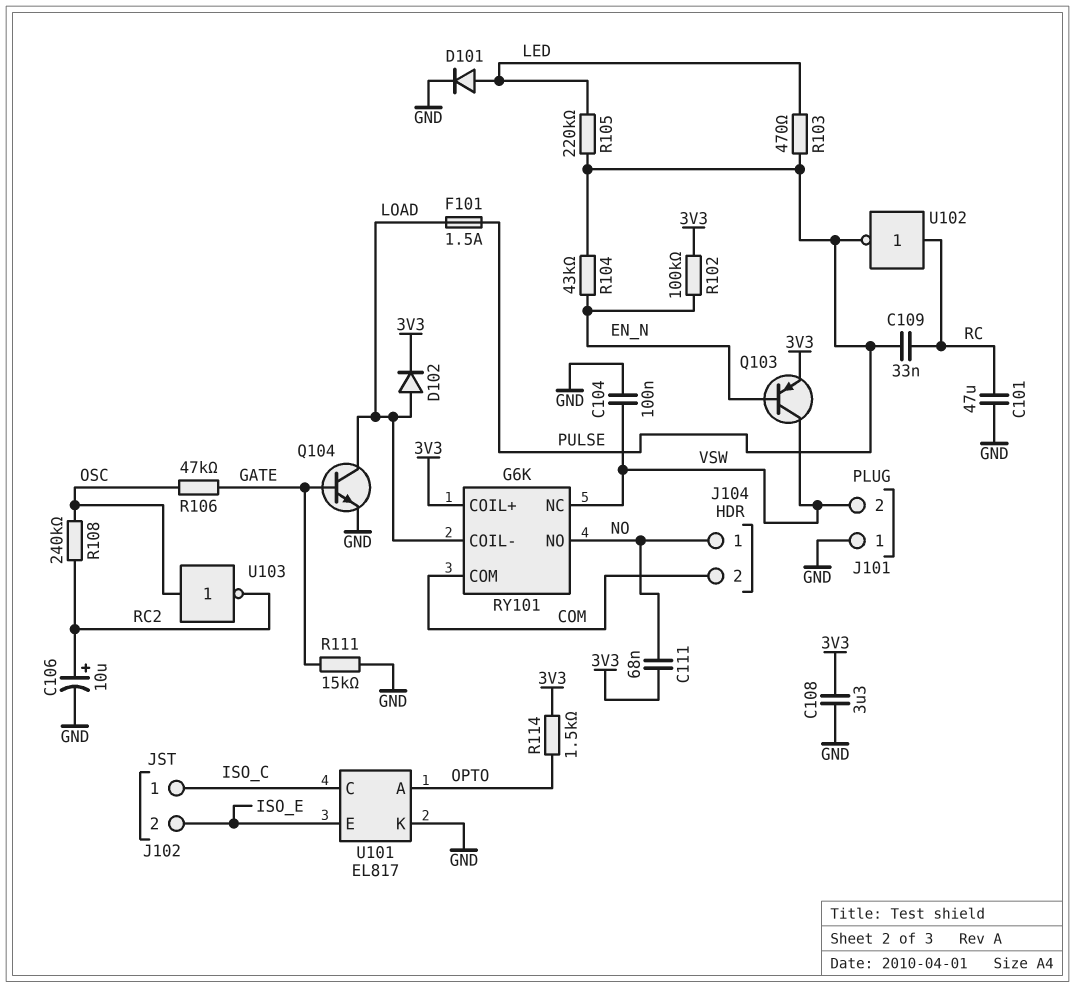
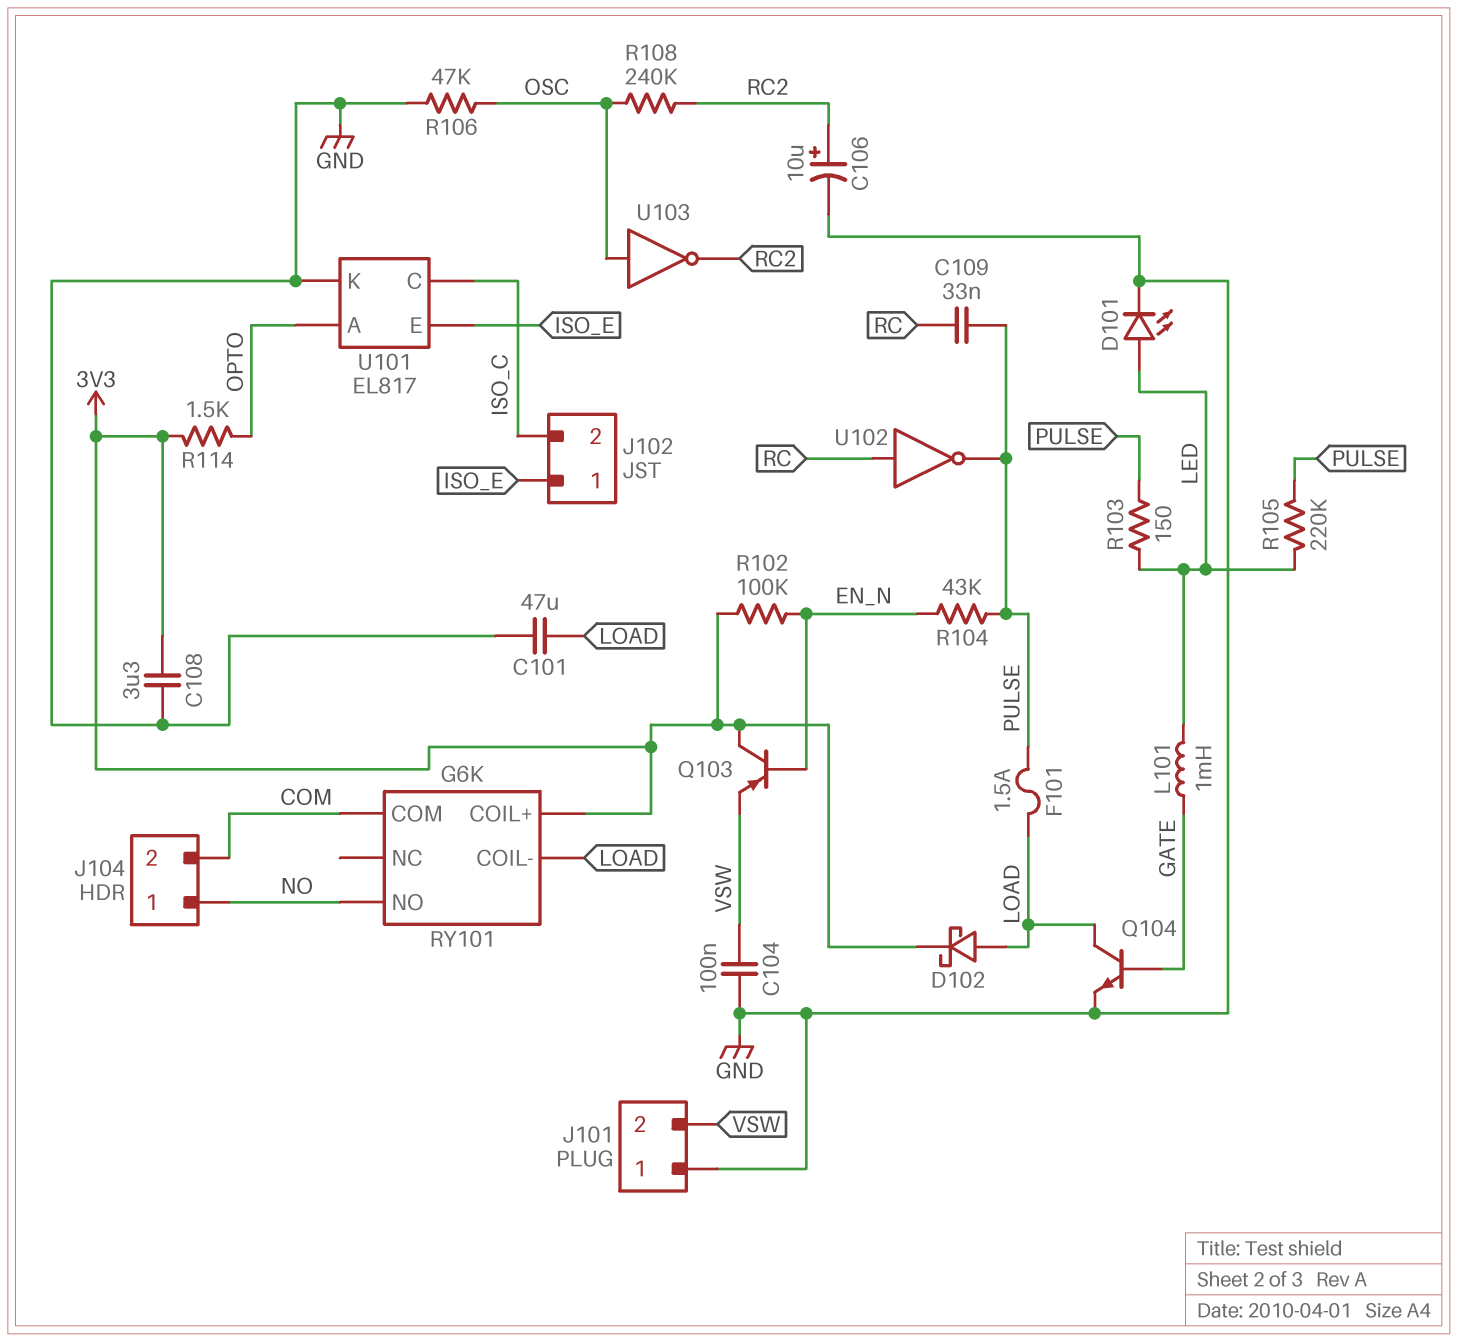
C101: 47uF (GND, RC) -> 47uF (GND, LOAD)
C111: 68nF (3V3, NO) -> none
D101: diode (A LED, K GND) -> LED (A LED, K GND)
D102: diode (A LOAD, K 3V3) -> schottky (A LOAD, K 3V3)
J102 pin 1: ISO_C -> ISO_E
J102 pin 2: ISO_E -> ISO_C
L101: none -> 1mH (GATE, LED)
Q103: PNP (B EN_N, C VSW, E 3V3) -> PNP (B EN_N, C 3V3, E VSW)
R103: 470 (LED, PULSE) -> 150 (LED, PULSE)
R106: 47k (GATE, OSC) -> 47k (GND, OSC)
R111: 15k (GATE, GND) -> none
RY101 pin NC: VSW -> none

